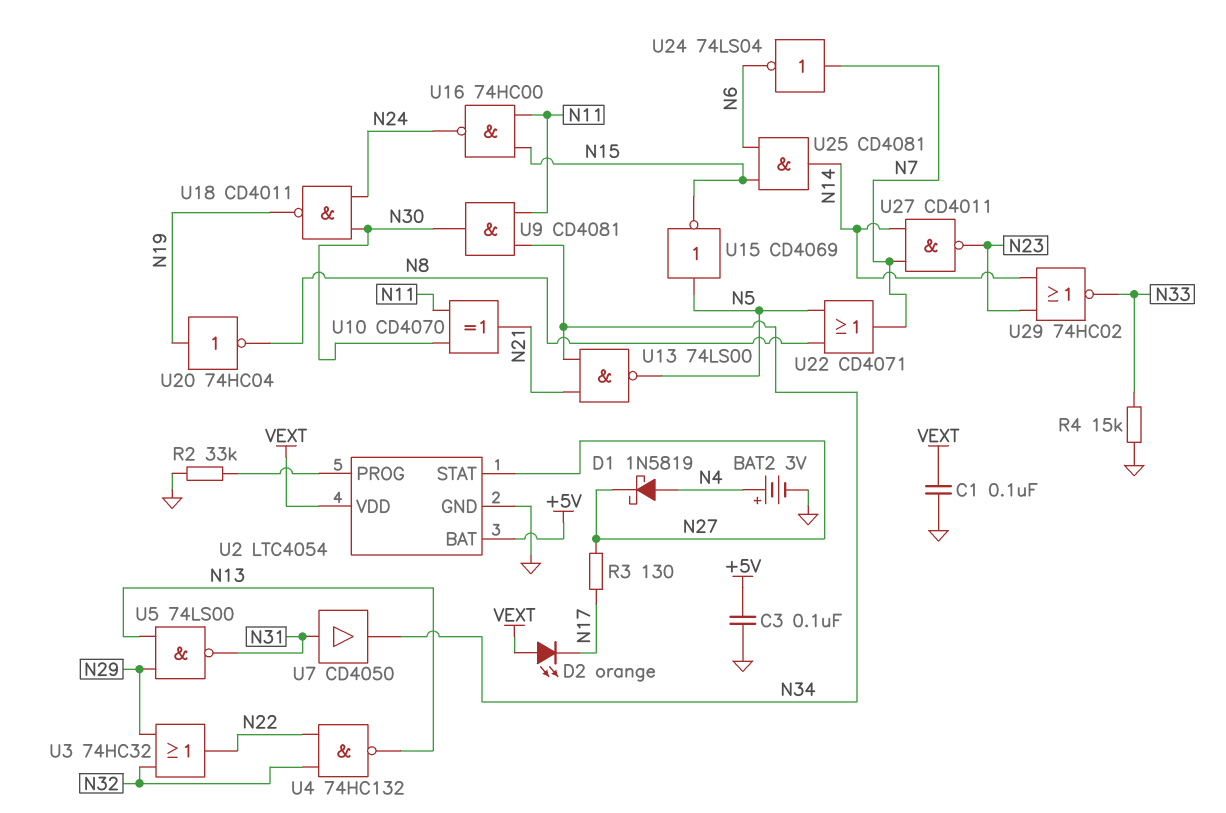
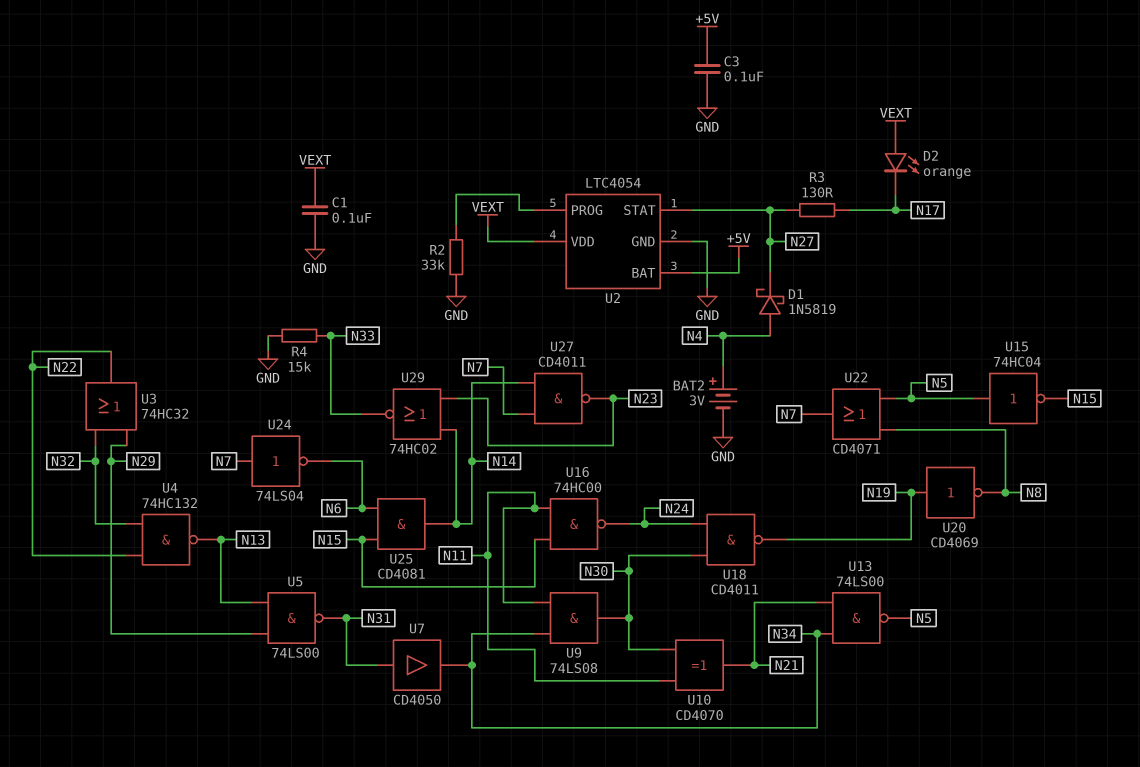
U9: AND CD4081 (in N11, in N34, out N30) -> AND 74LS08 (in N11, in N34, out N30)
U15: NOT CD4069 (in N5, out N15) -> NOT 74HC04 (in N5, out N15)
U20: NOT 74HC04 (in N19, out N8) -> NOT CD4069 (in N19, out N8)

